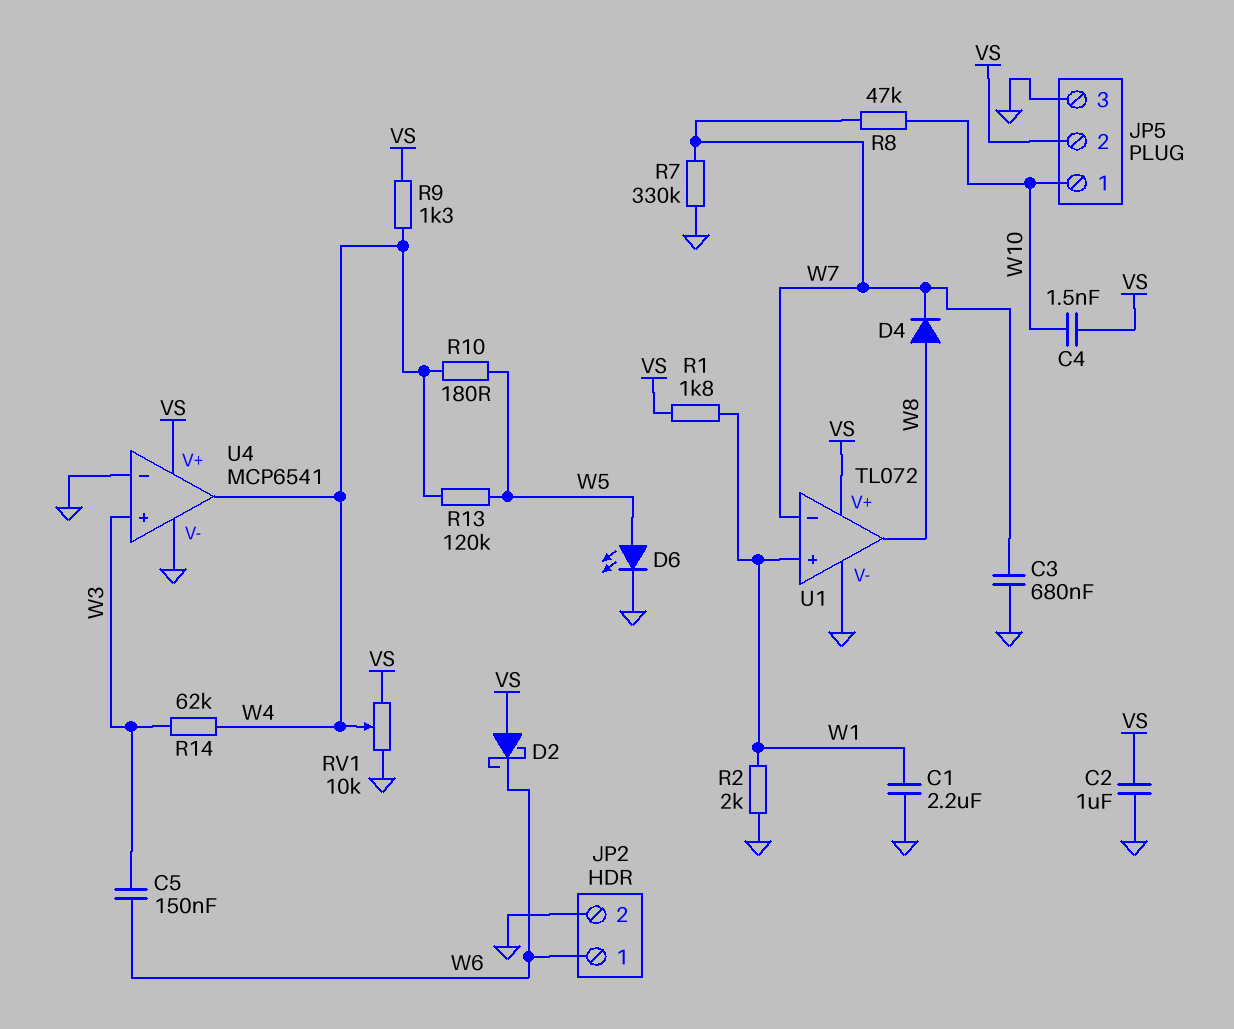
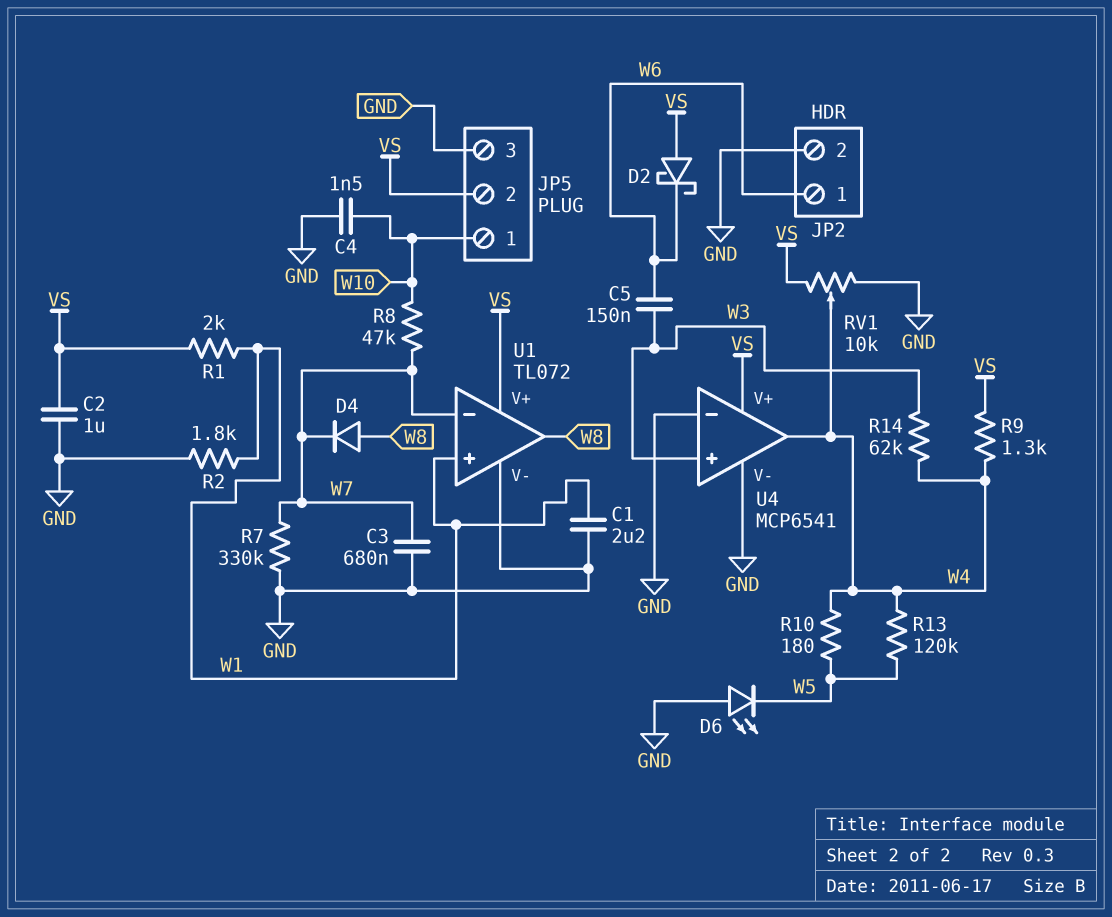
C4: 1.5nF (VS, W10) -> 1.5nF (GND, W10)
D6: LED (A W5, K GND) -> LED (A GND, K W5)
R1: 1.8k (VS, W1) -> 2k (VS, W1)
R2: 2k (GND, W1) -> 1.8k (GND, W1)

